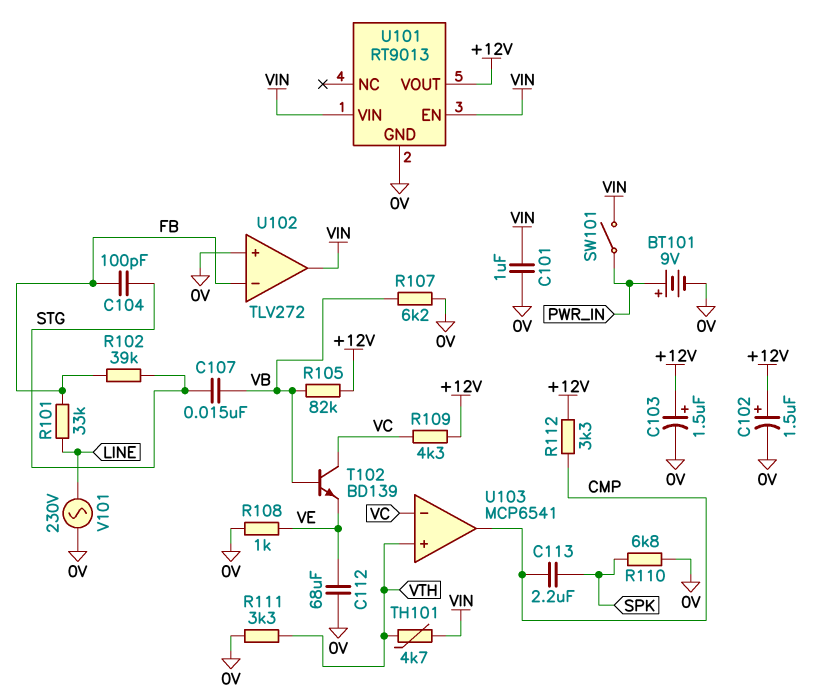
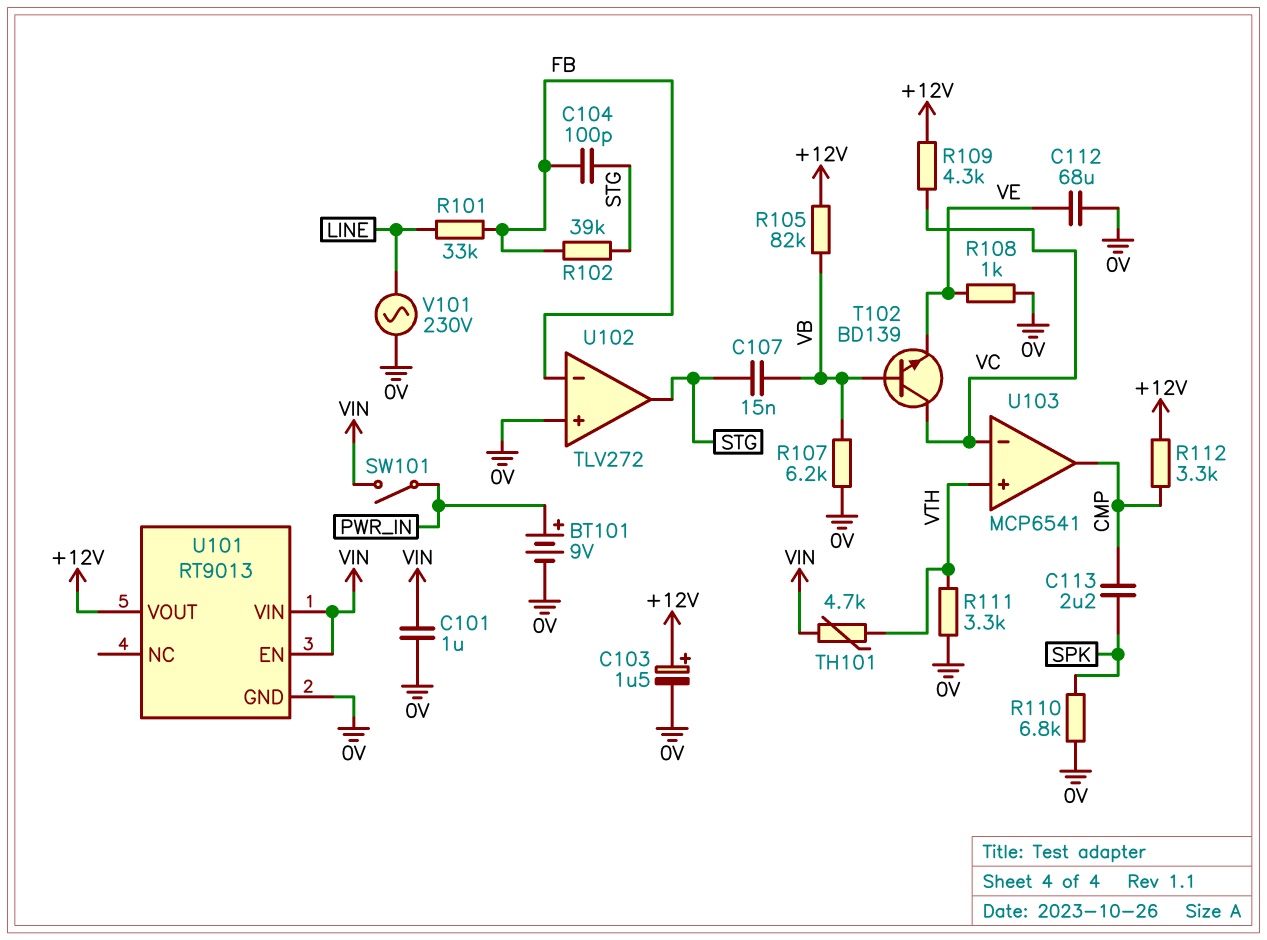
C102: 1.5uF (plus +12V, minus 0V) -> none
U102 pin out: VIN -> STG

